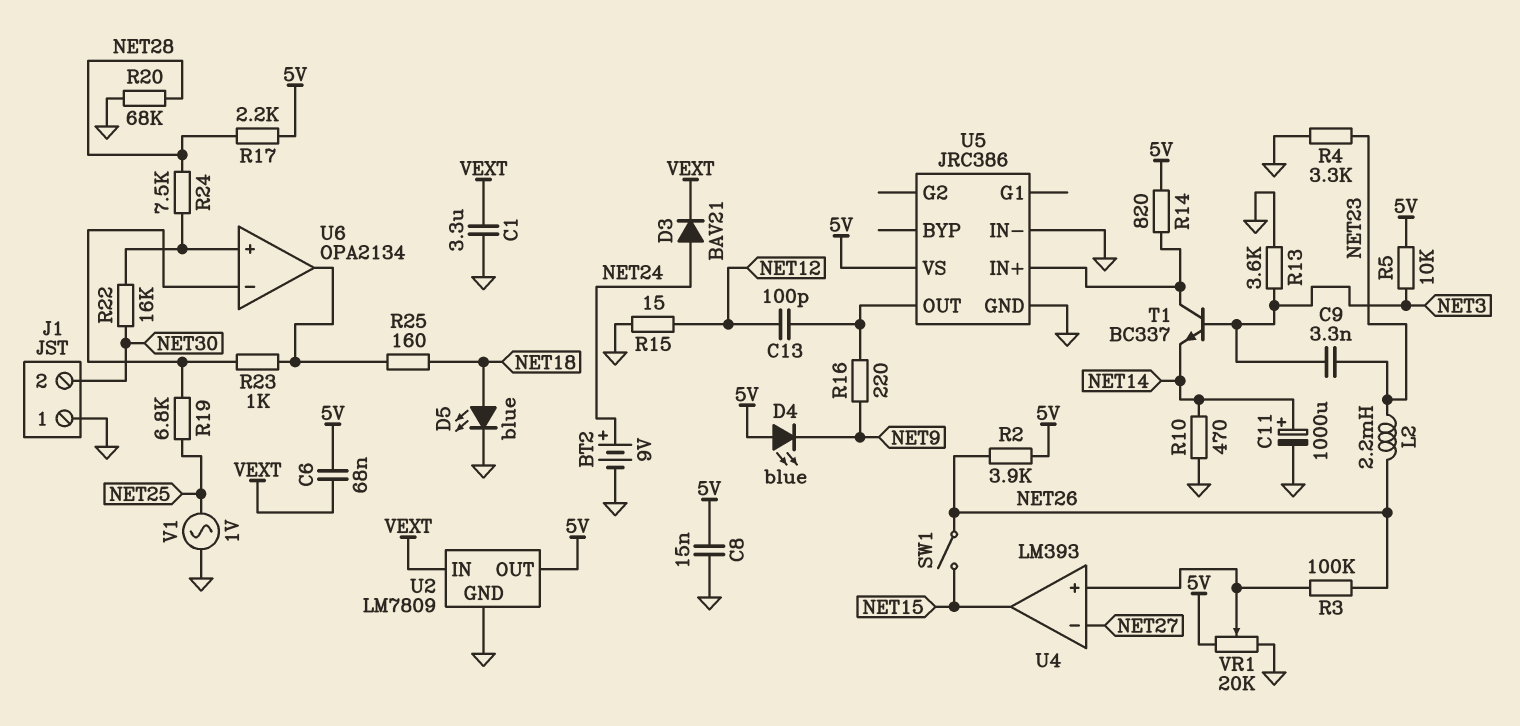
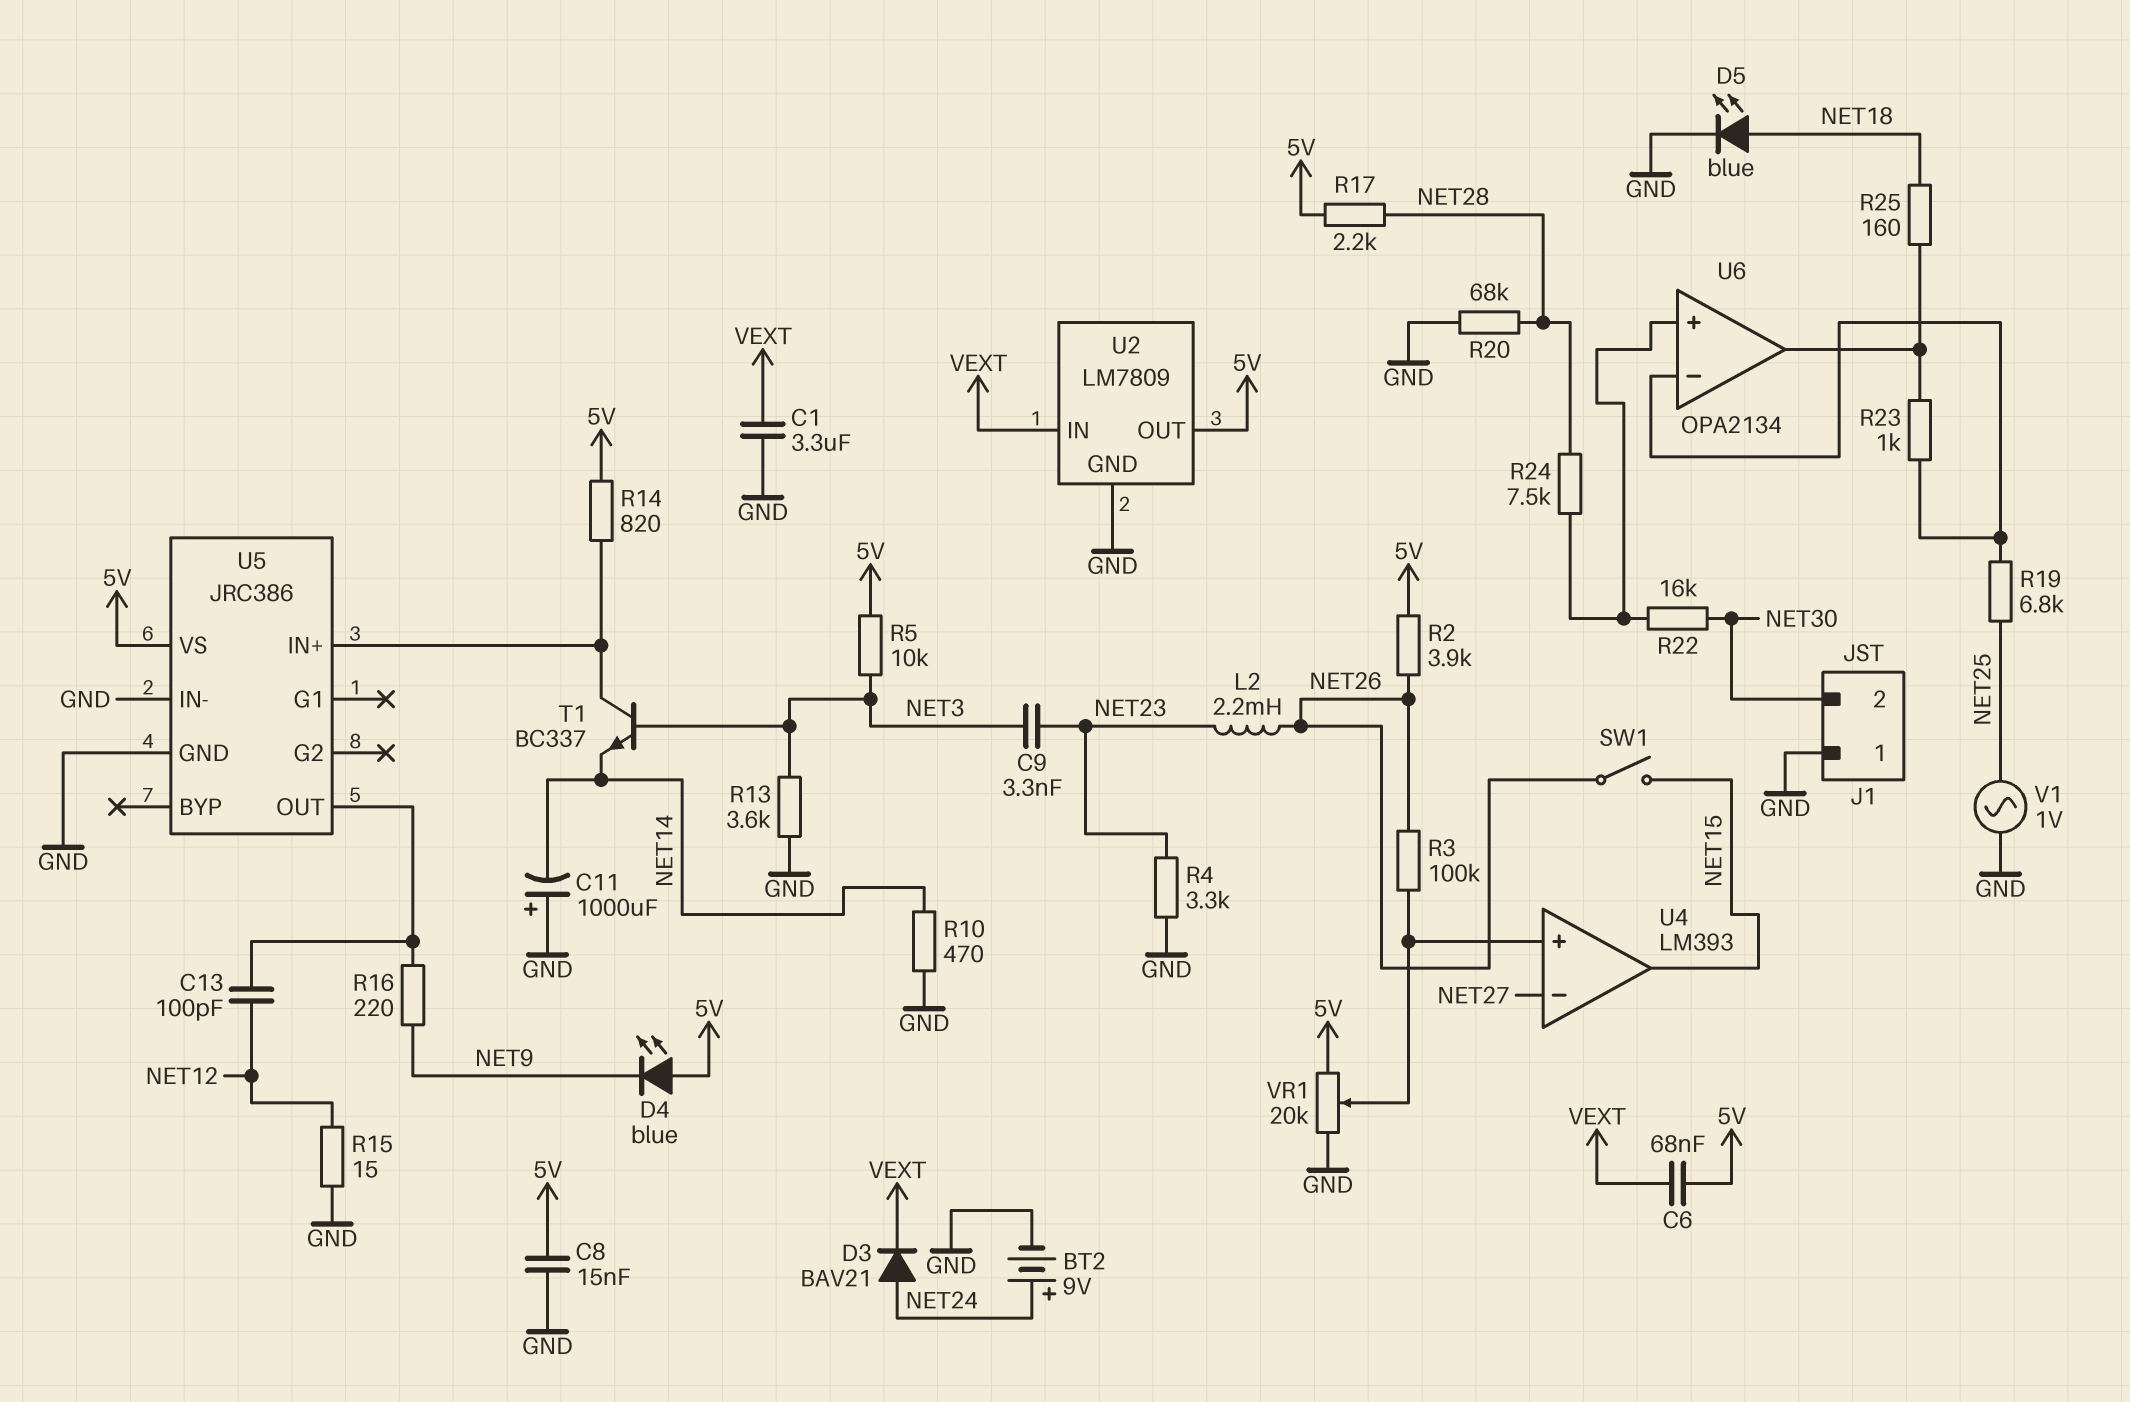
C11: 1000uF (plus NET14, minus GND) -> 1000uF (plus GND, minus NET14)

